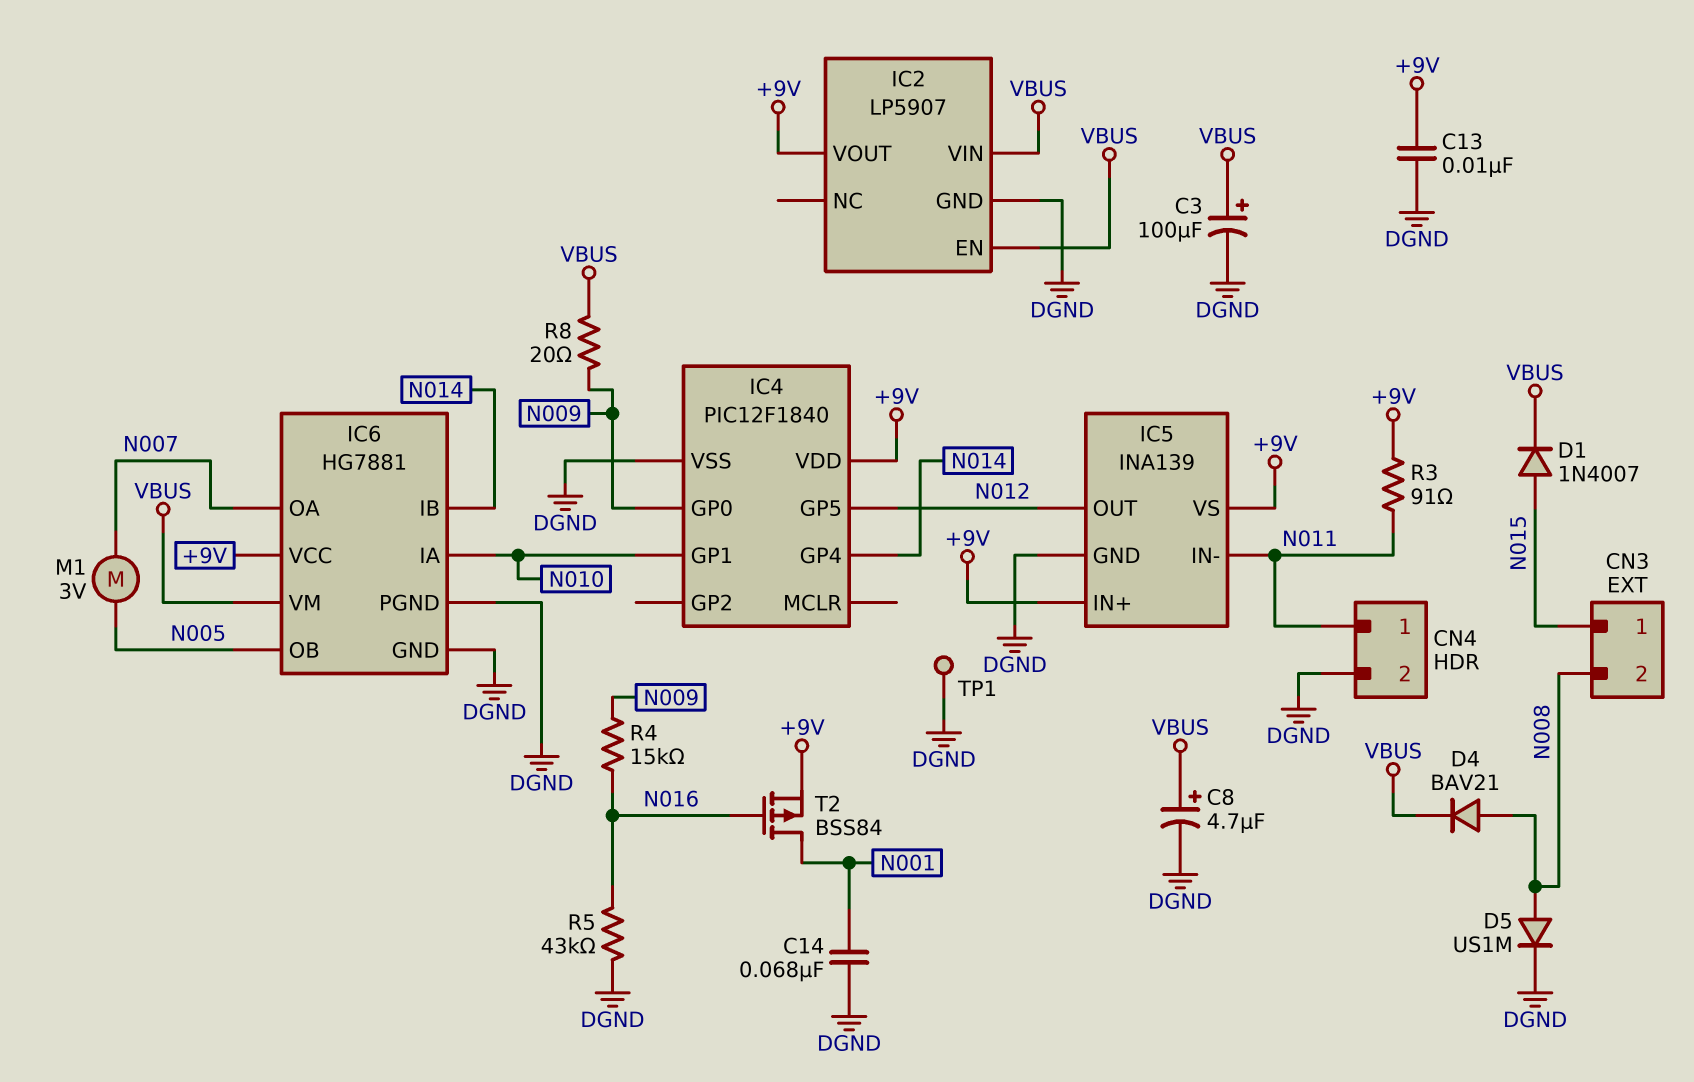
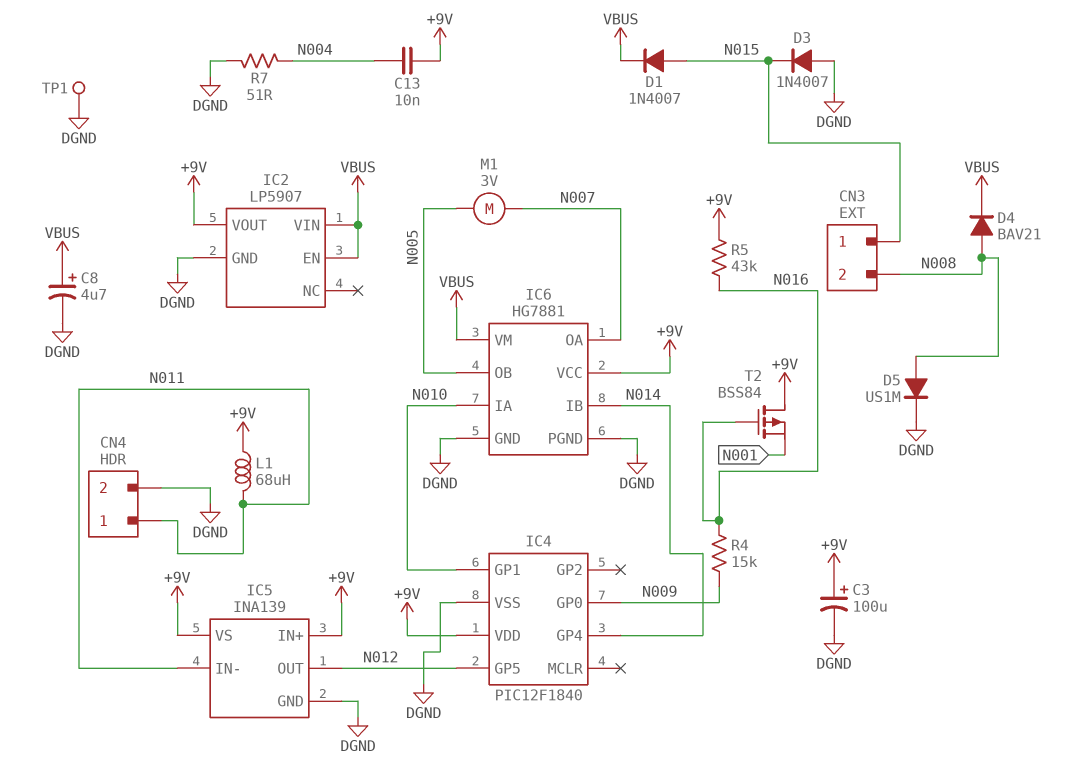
C3: 100uF (plus VBUS, minus DGND) -> 100uF (plus +9V, minus DGND)
C13: 10nF (+9V, DGND) -> 10nF (+9V, N004)
C14: 68nF (DGND, N001) -> none
D3: none -> diode 1N4007 (A DGND, K N015)
L1: none -> 68uH (+9V, N011)
R3: 91 (+9V, N011) -> none
R5: 43k (DGND, N016) -> 43k (+9V, N016)
R7: none -> 51 (DGND, N004)
R8: 20 (N009, VBUS) -> none
T2: PMOS BSS84 (G N016, D N001, S +9V) -> PMOS BSS84 (G N016, D +9V, S N001)

